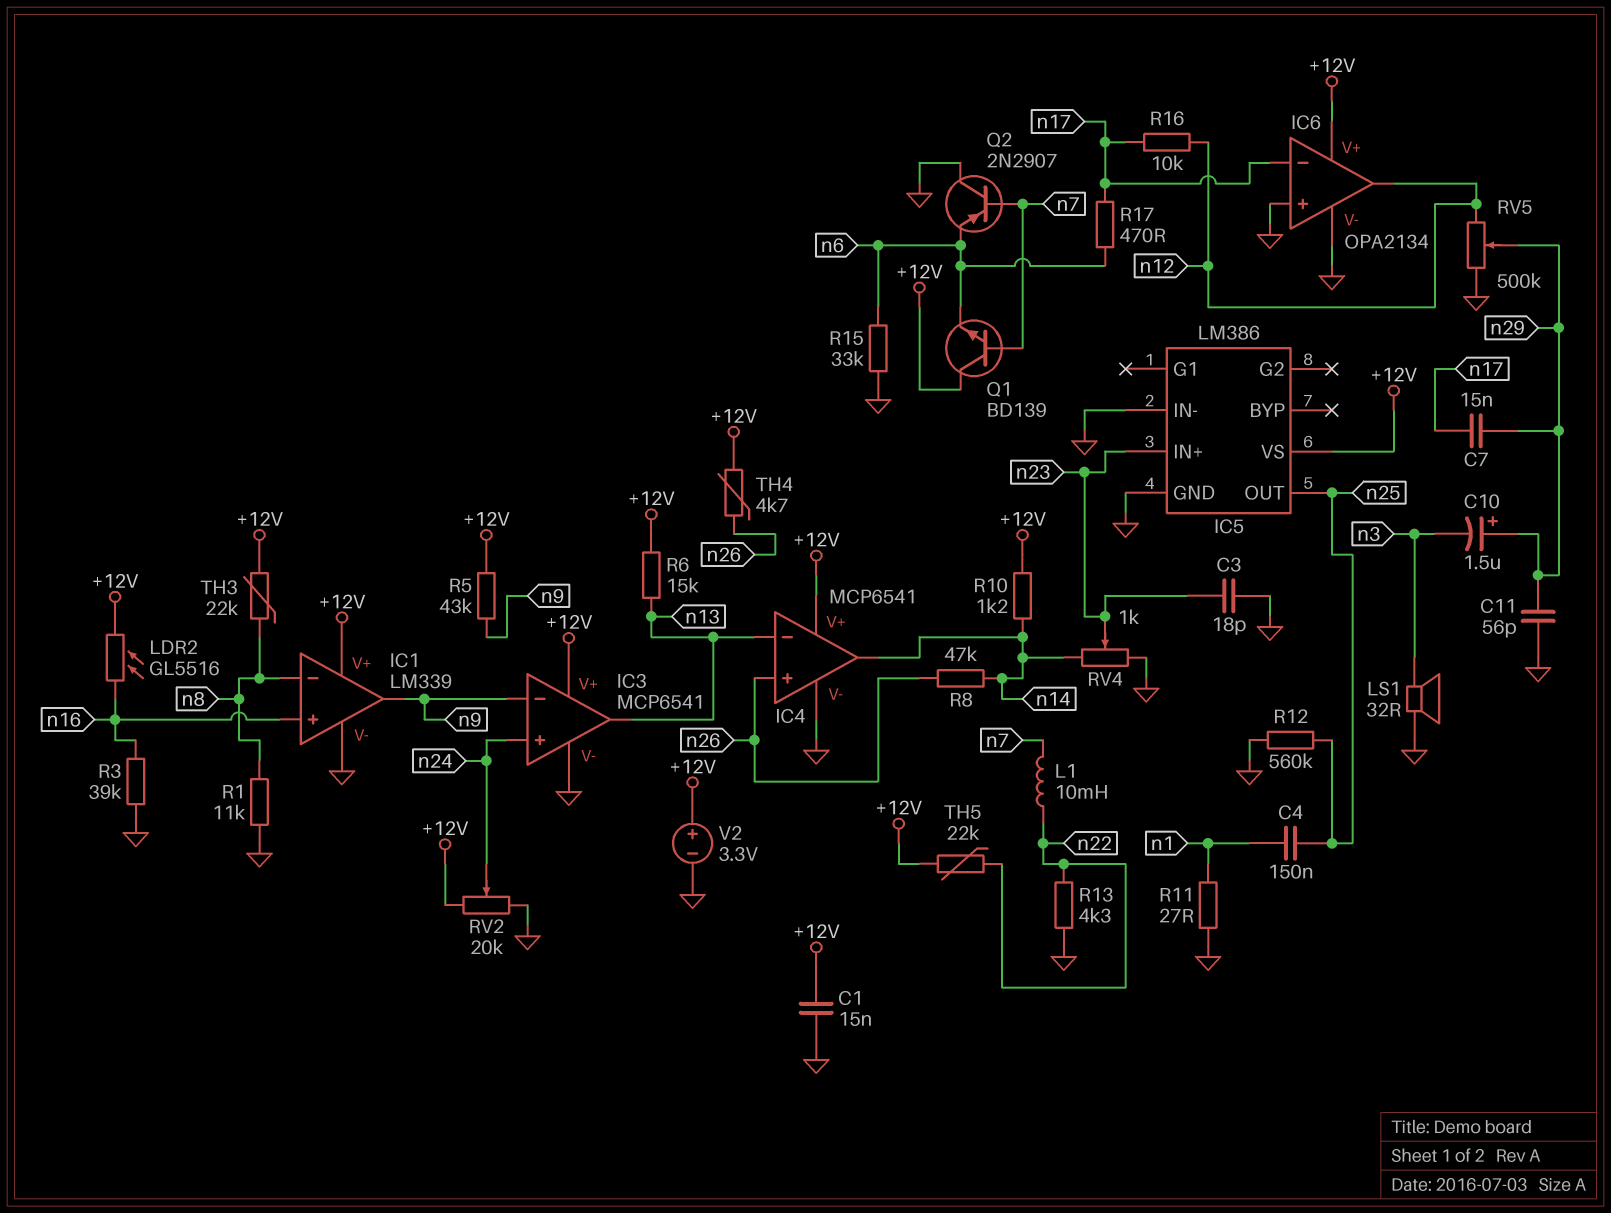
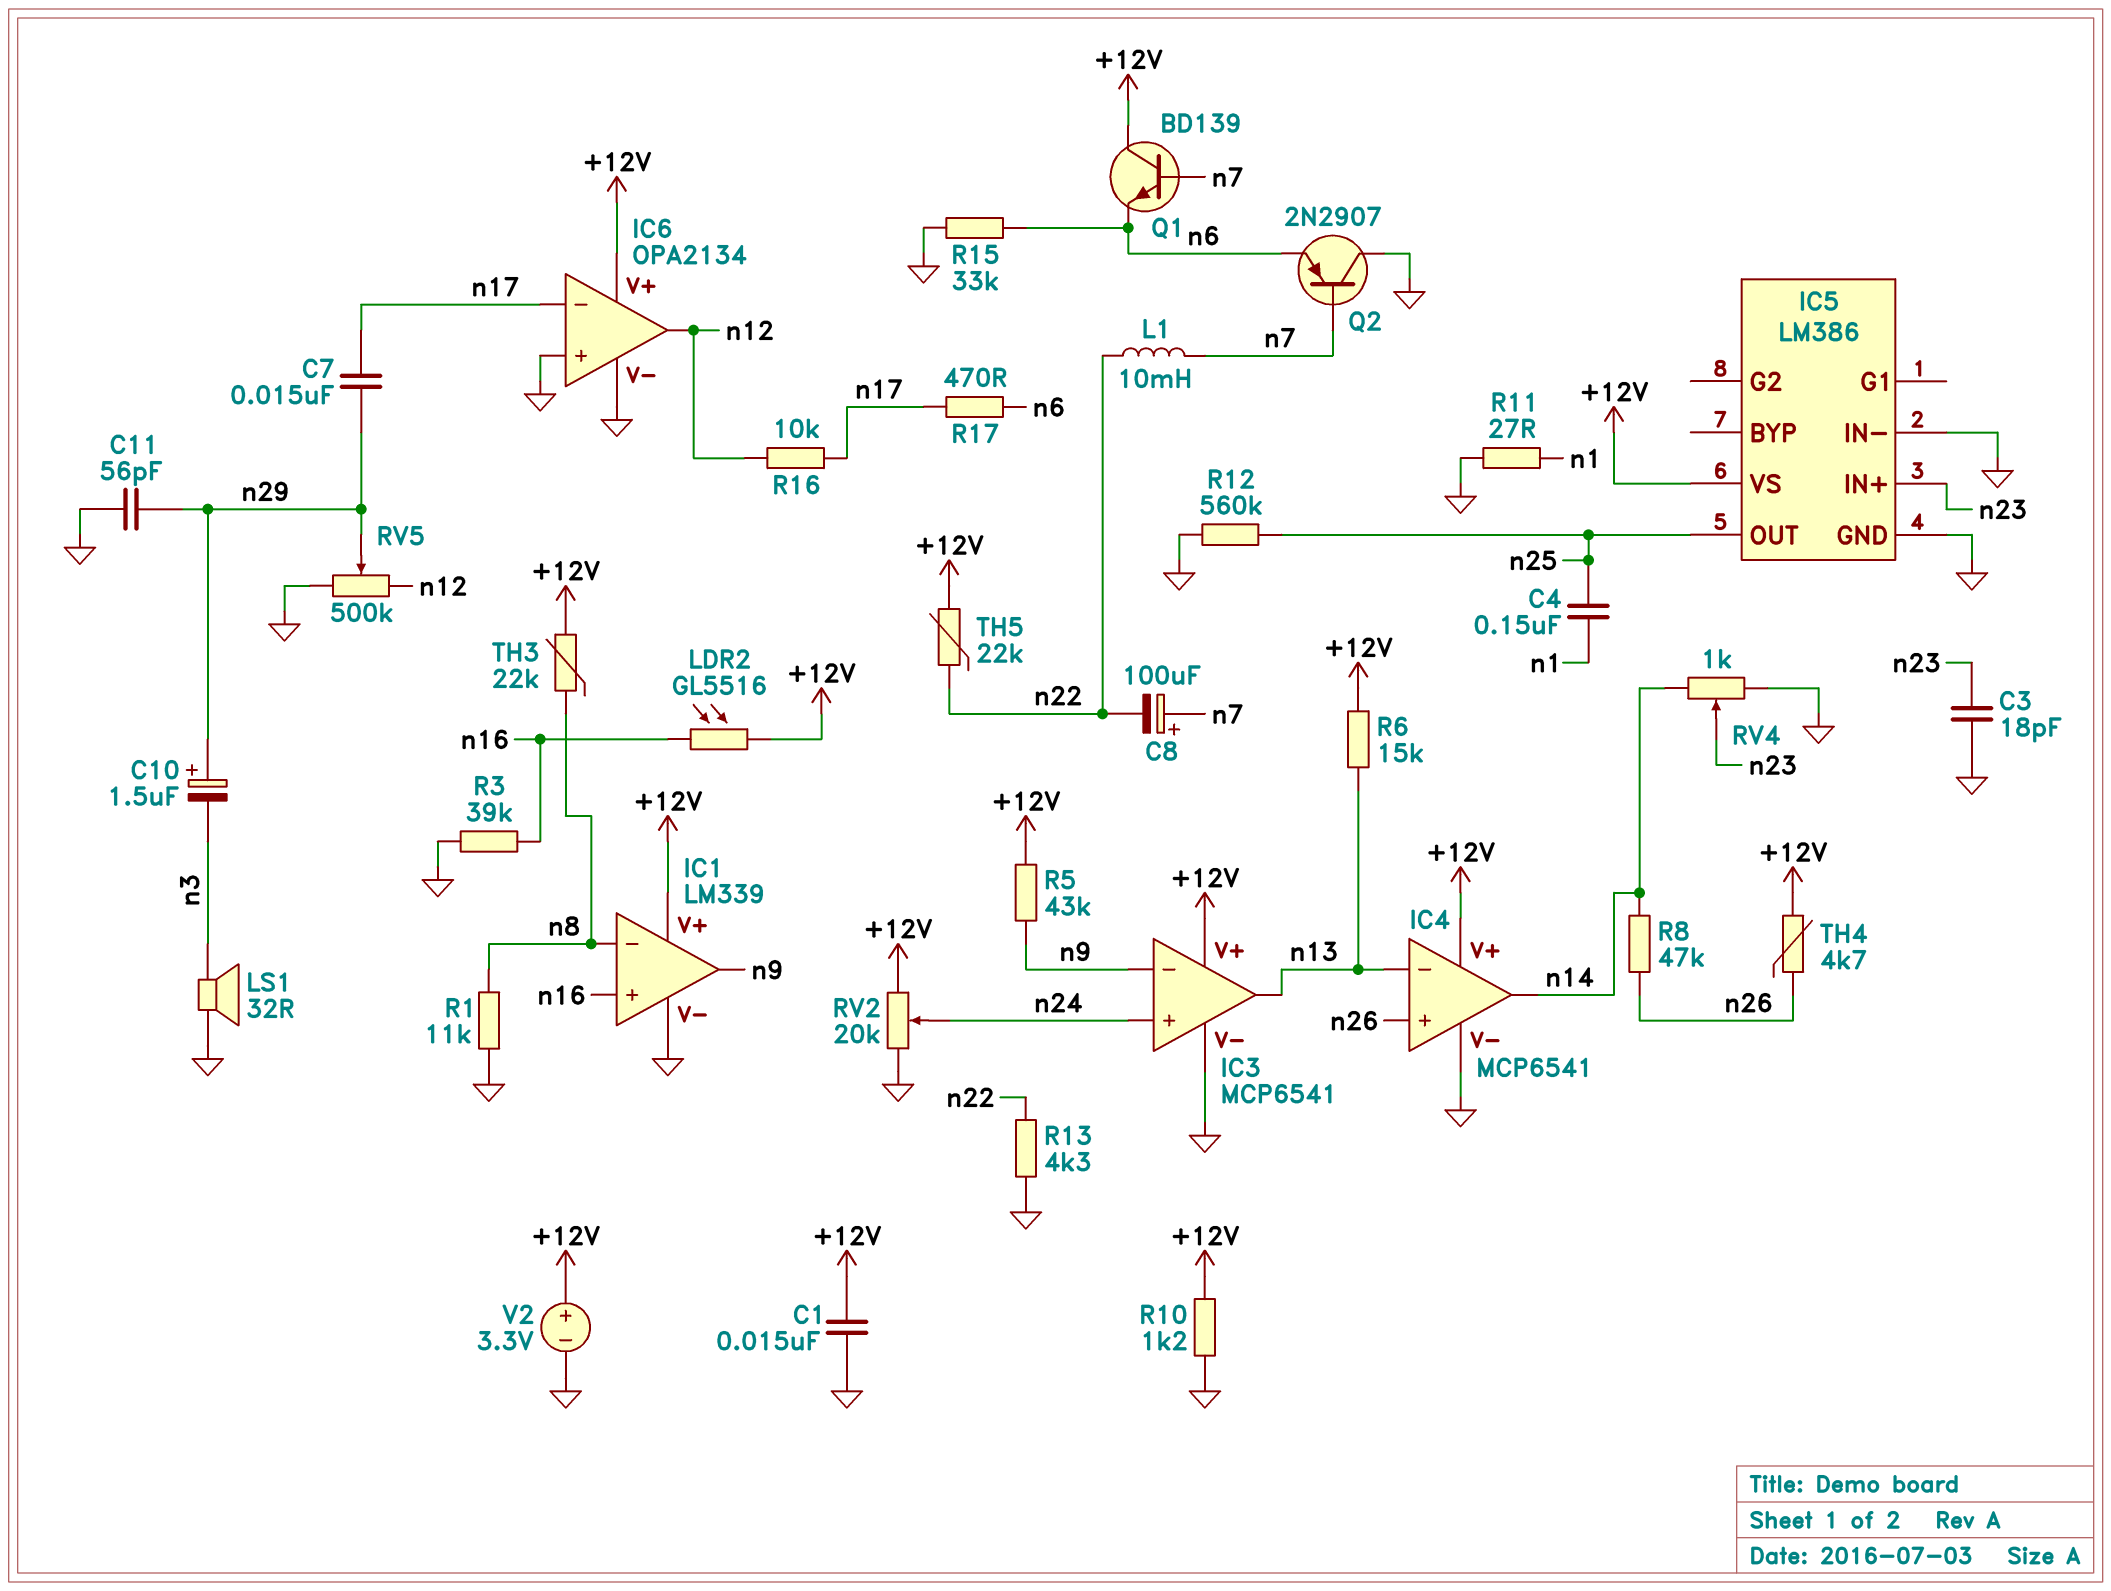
C8: none -> 100uF (plus n7, minus n22)
R10: 1.2k (+12V, n14) -> 1.2k (+12V, GND)

